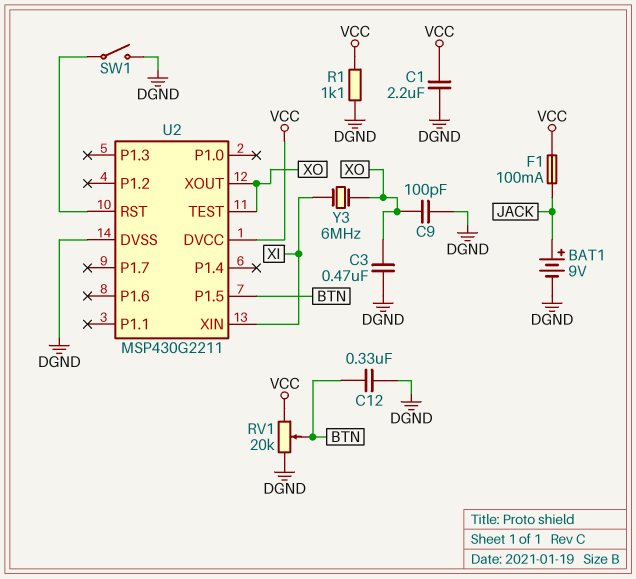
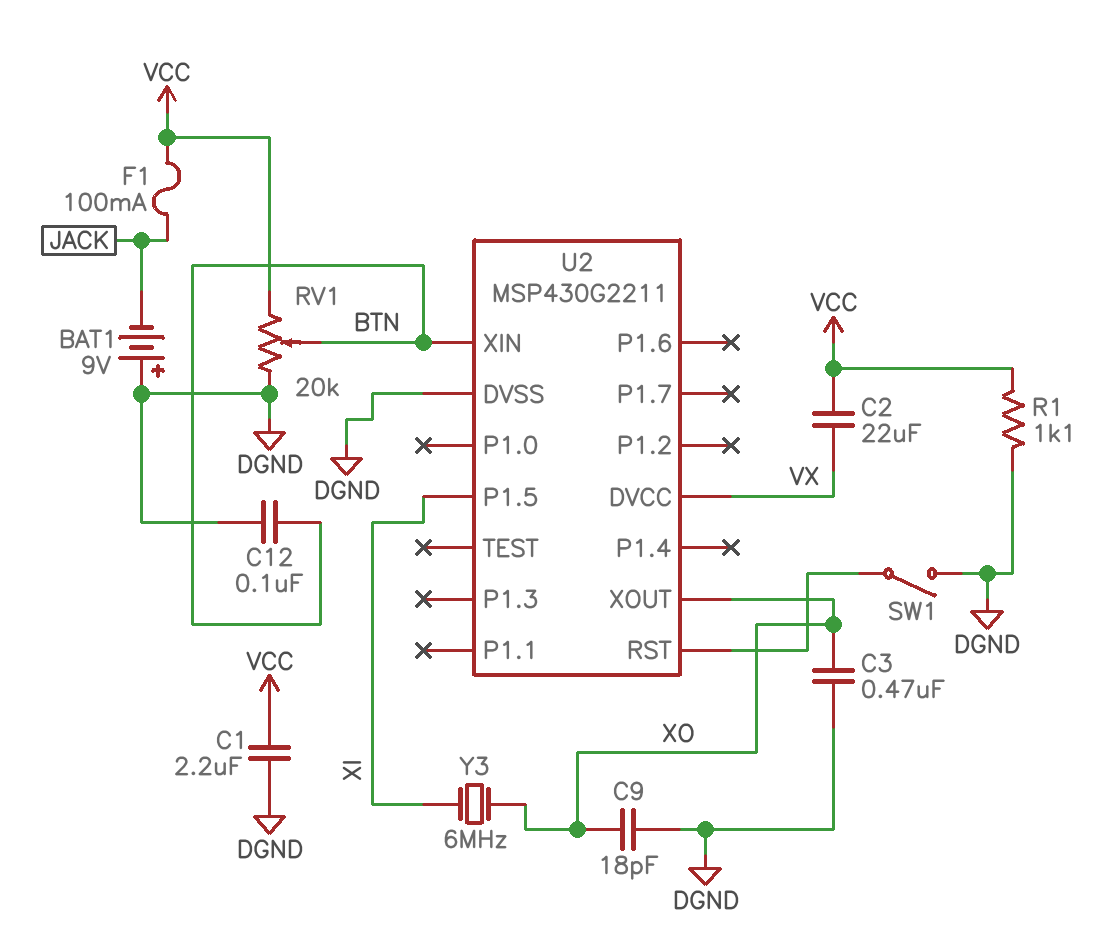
BAT1: 9V (plus JACK, minus DGND) -> 9V (plus DGND, minus JACK)
C2: none -> 22uF (VCC, VX)
C9: 100pF (DGND, XO) -> 18pF (DGND, XO)
C12: 330nF (BTN, DGND) -> 100nF (BTN, DGND)
U2 pin DVCC: VCC -> VX
U2 pin P1.5: BTN -> XI
U2 pin TEST: XO -> none
U2 pin XIN: XI -> BTN

